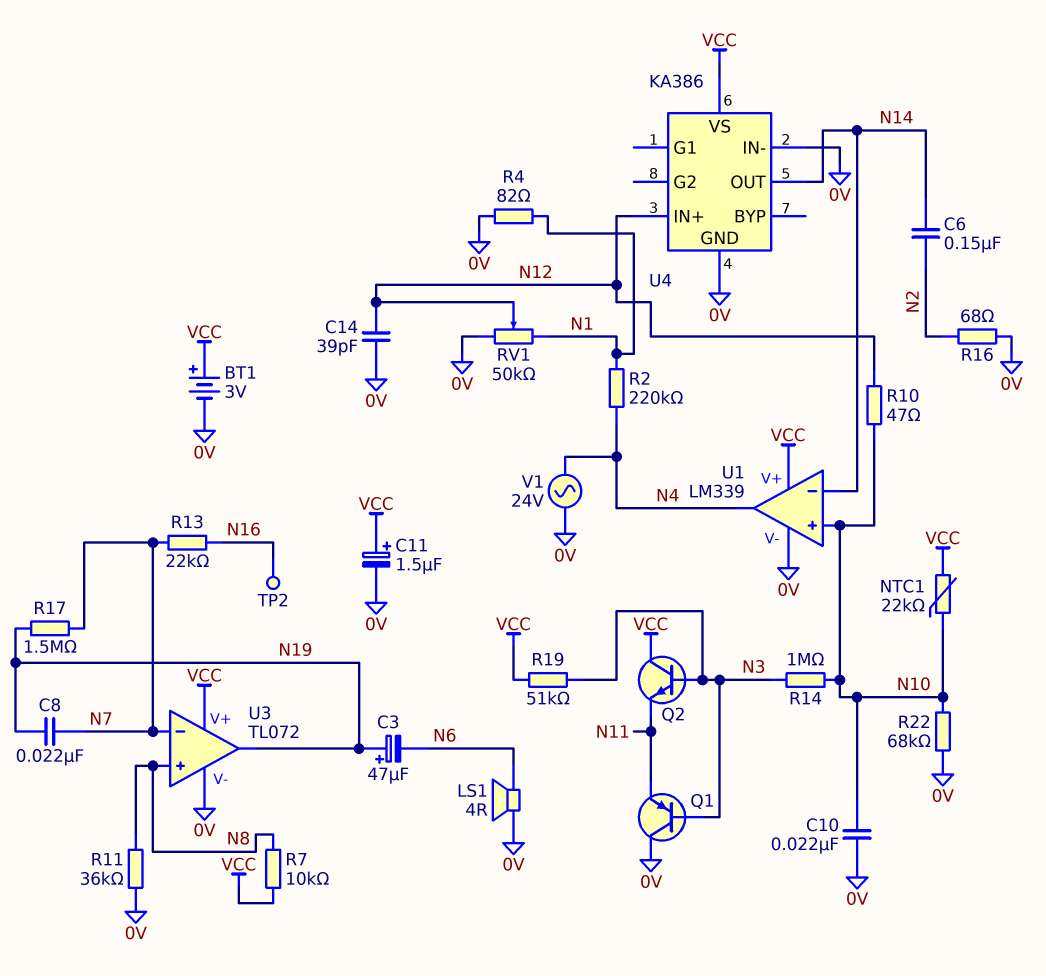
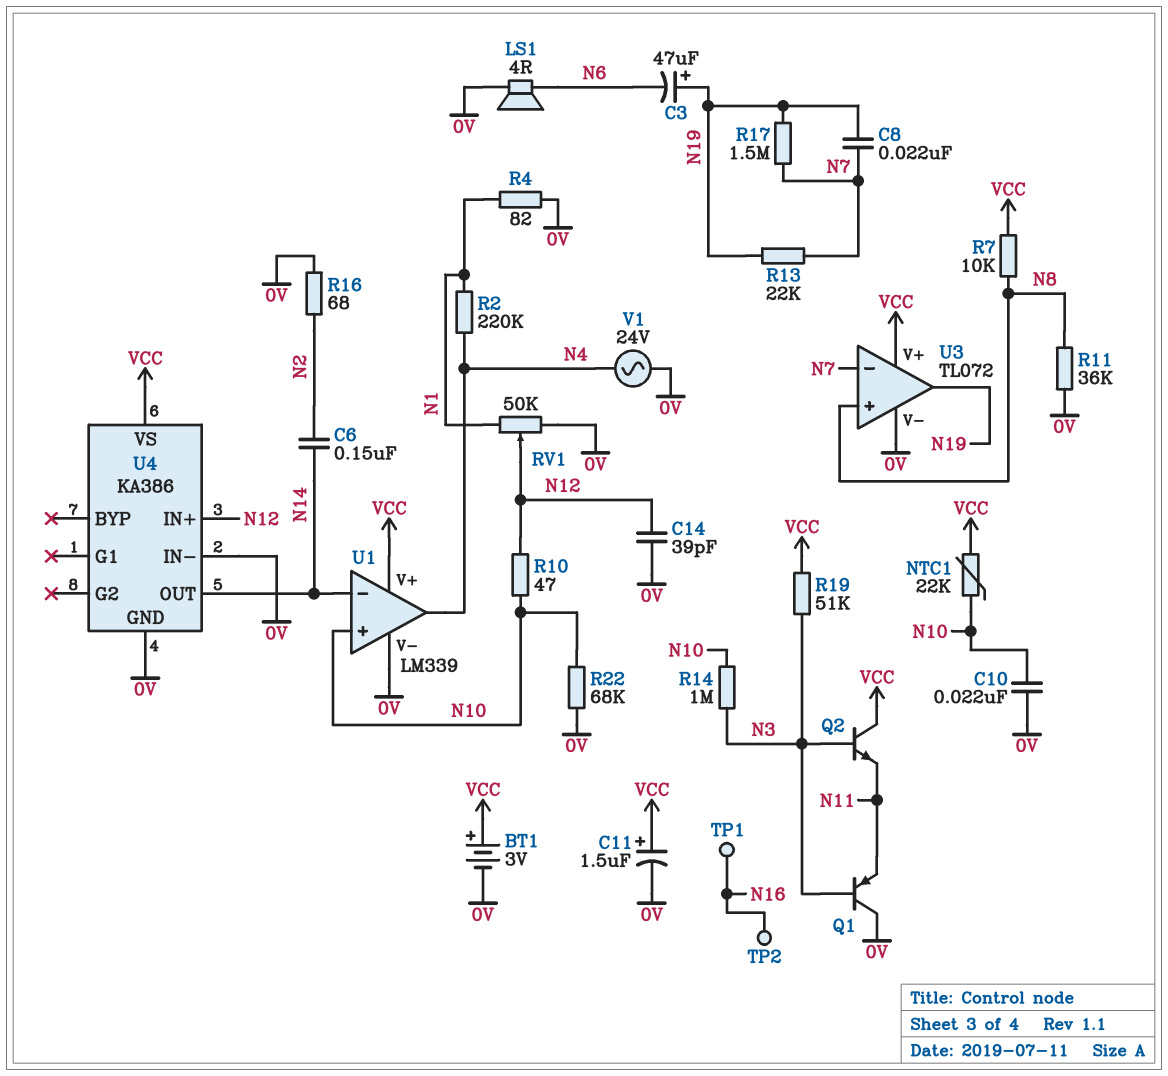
R13: 22k (N7, N16) -> 22k (N7, N19)
TP1: none -> test point (N16)

